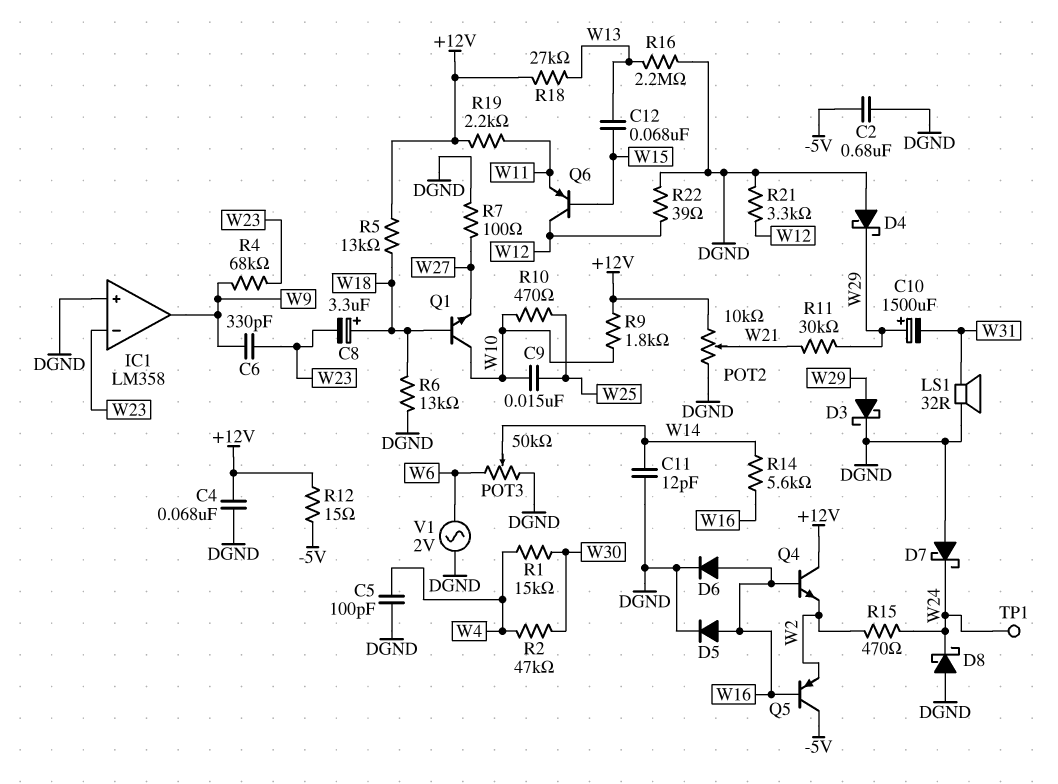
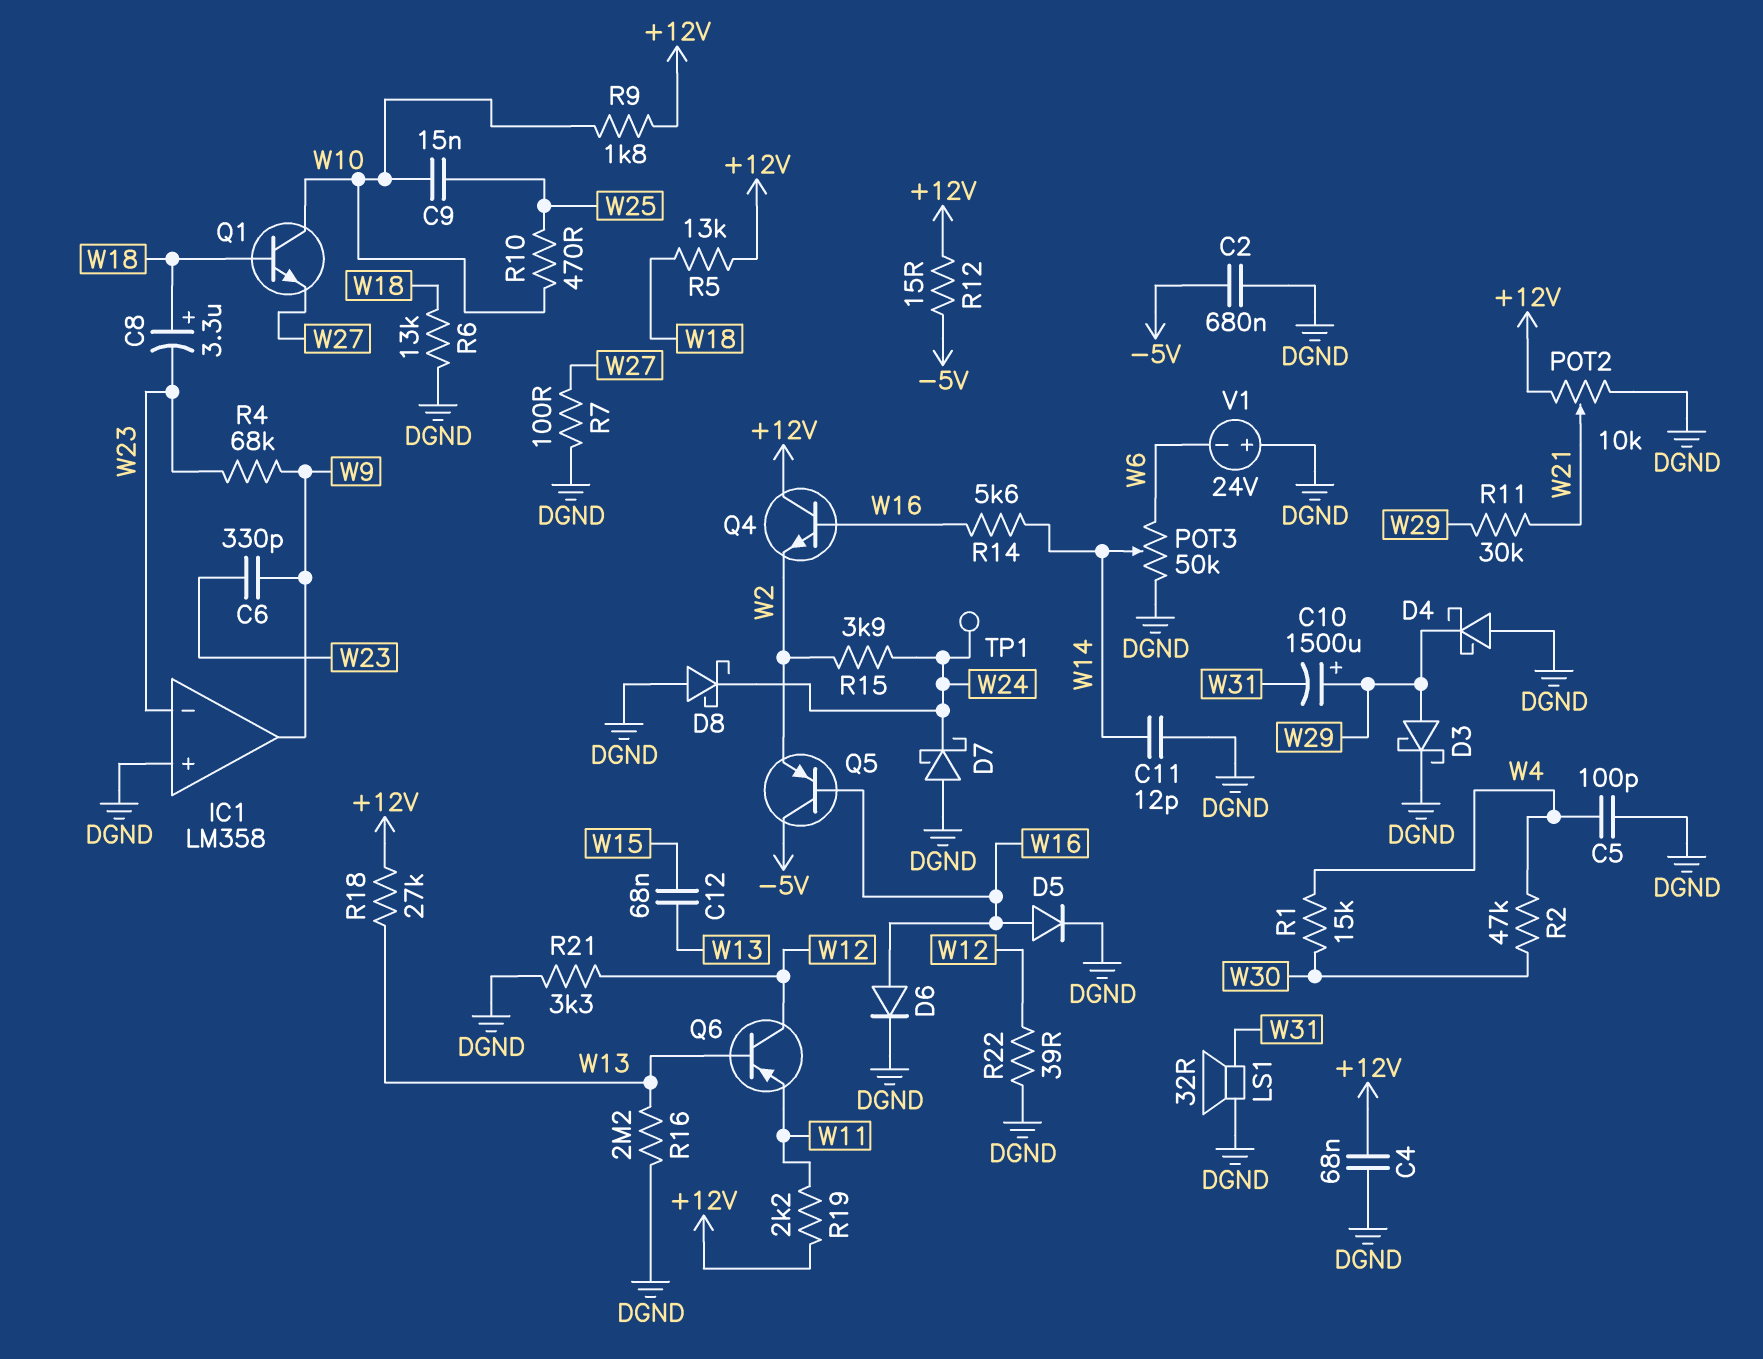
Q6: PNP (B W15, C W12, E W11) -> PNP (B W13, C W12, E W11)
R15: 470 (W2, W24) -> 3.9k (W2, W24)
V1: AC 2V (DGND, W6) -> 24V (plus DGND, minus W6)

